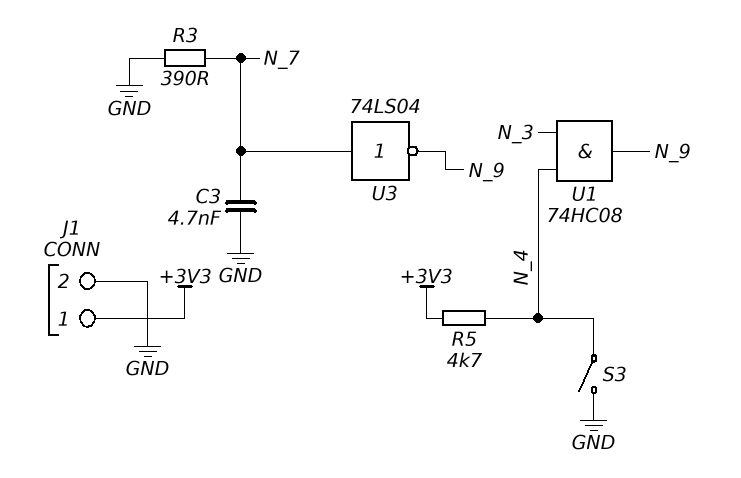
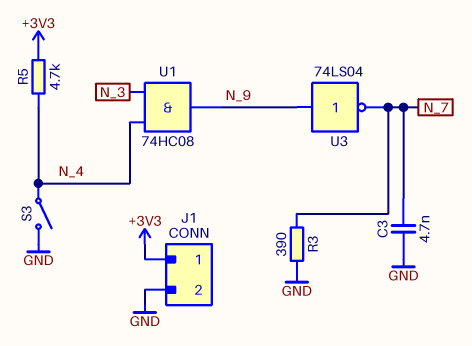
U3: NOT 74LS04 (in N_7, out N_9) -> NOT 74LS04 (in N_9, out N_7)

